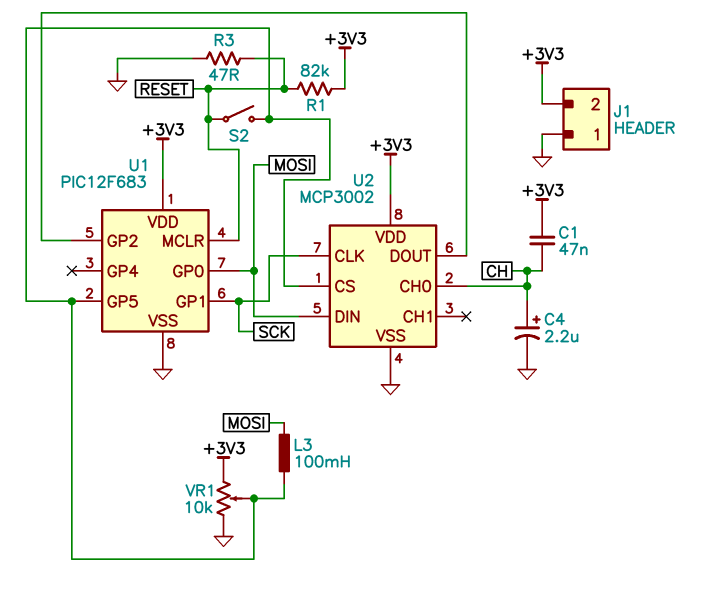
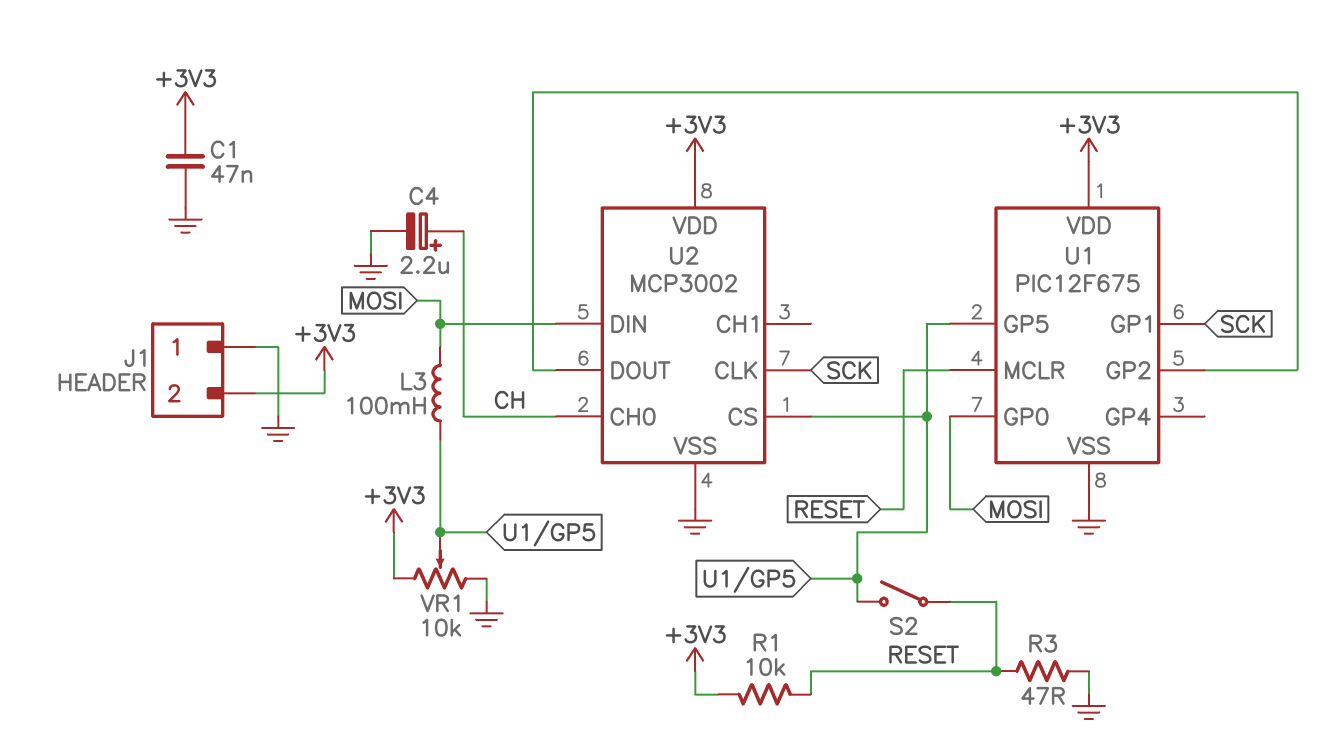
C1: 47nF (+3V3, CH) -> 47nF (+3V3, GND)
R1: 82k (+3V3, RESET) -> 10k (+3V3, RESET)
U1: PIC12F683 -> PIC12F675

